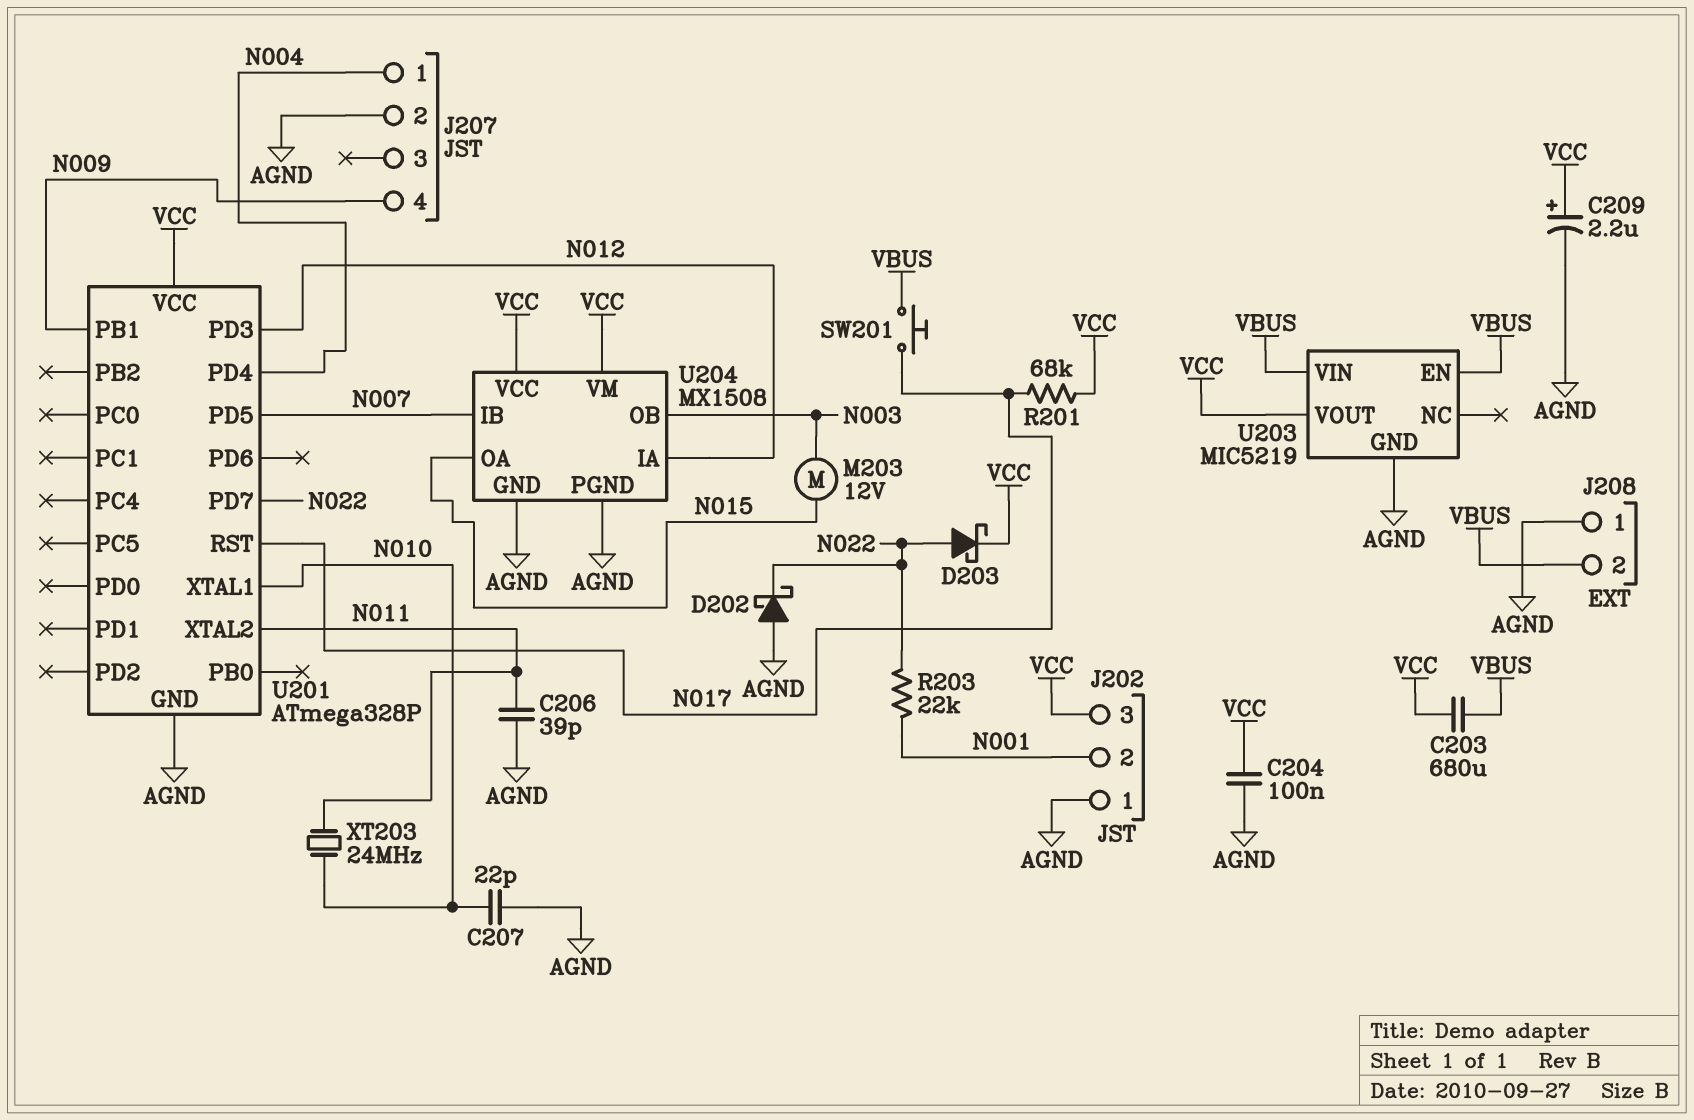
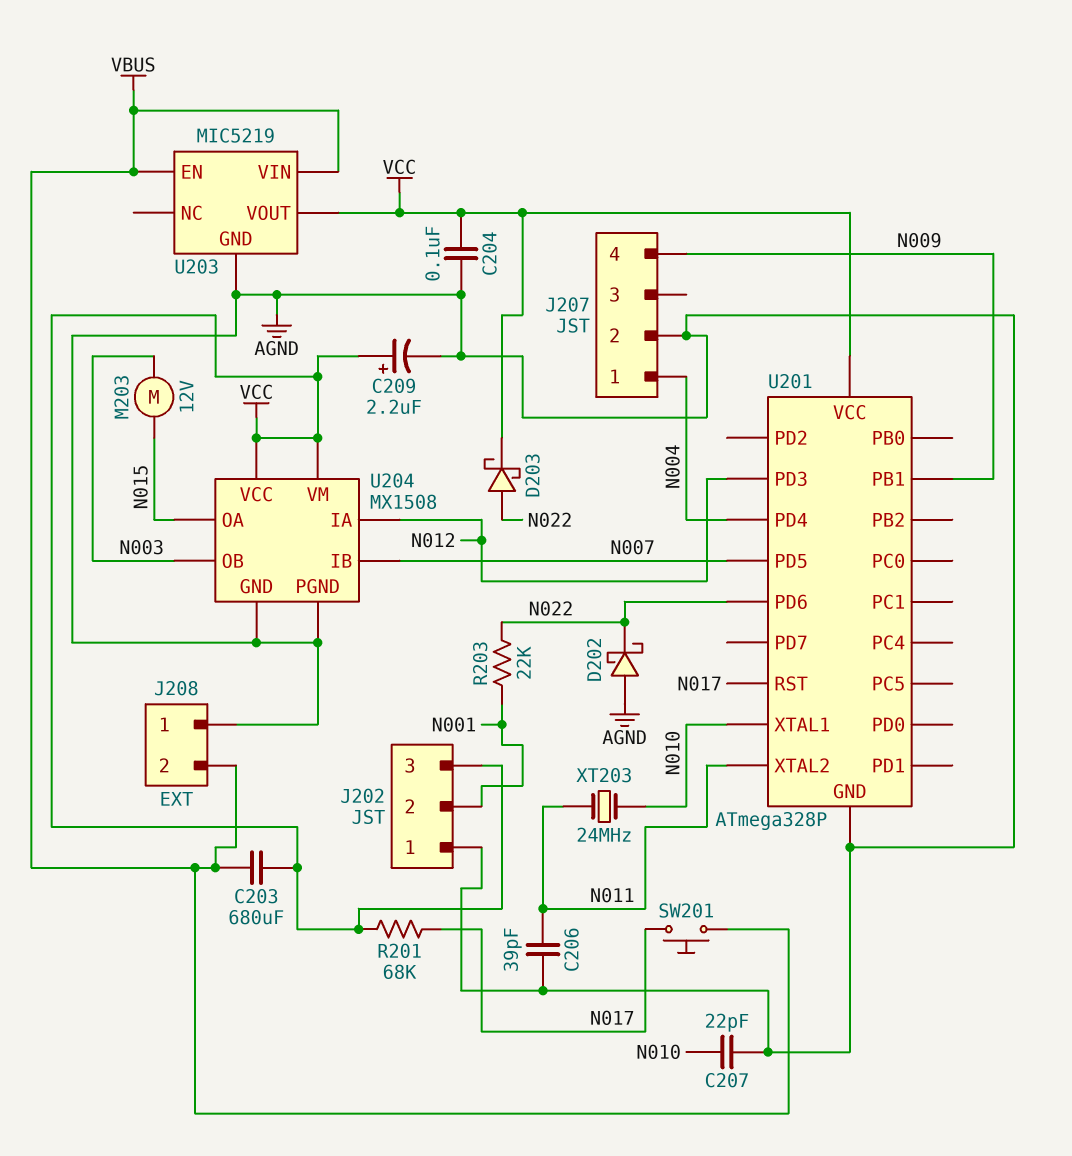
U201 pin PD6: none -> N022
U201 pin PD7: N022 -> none

